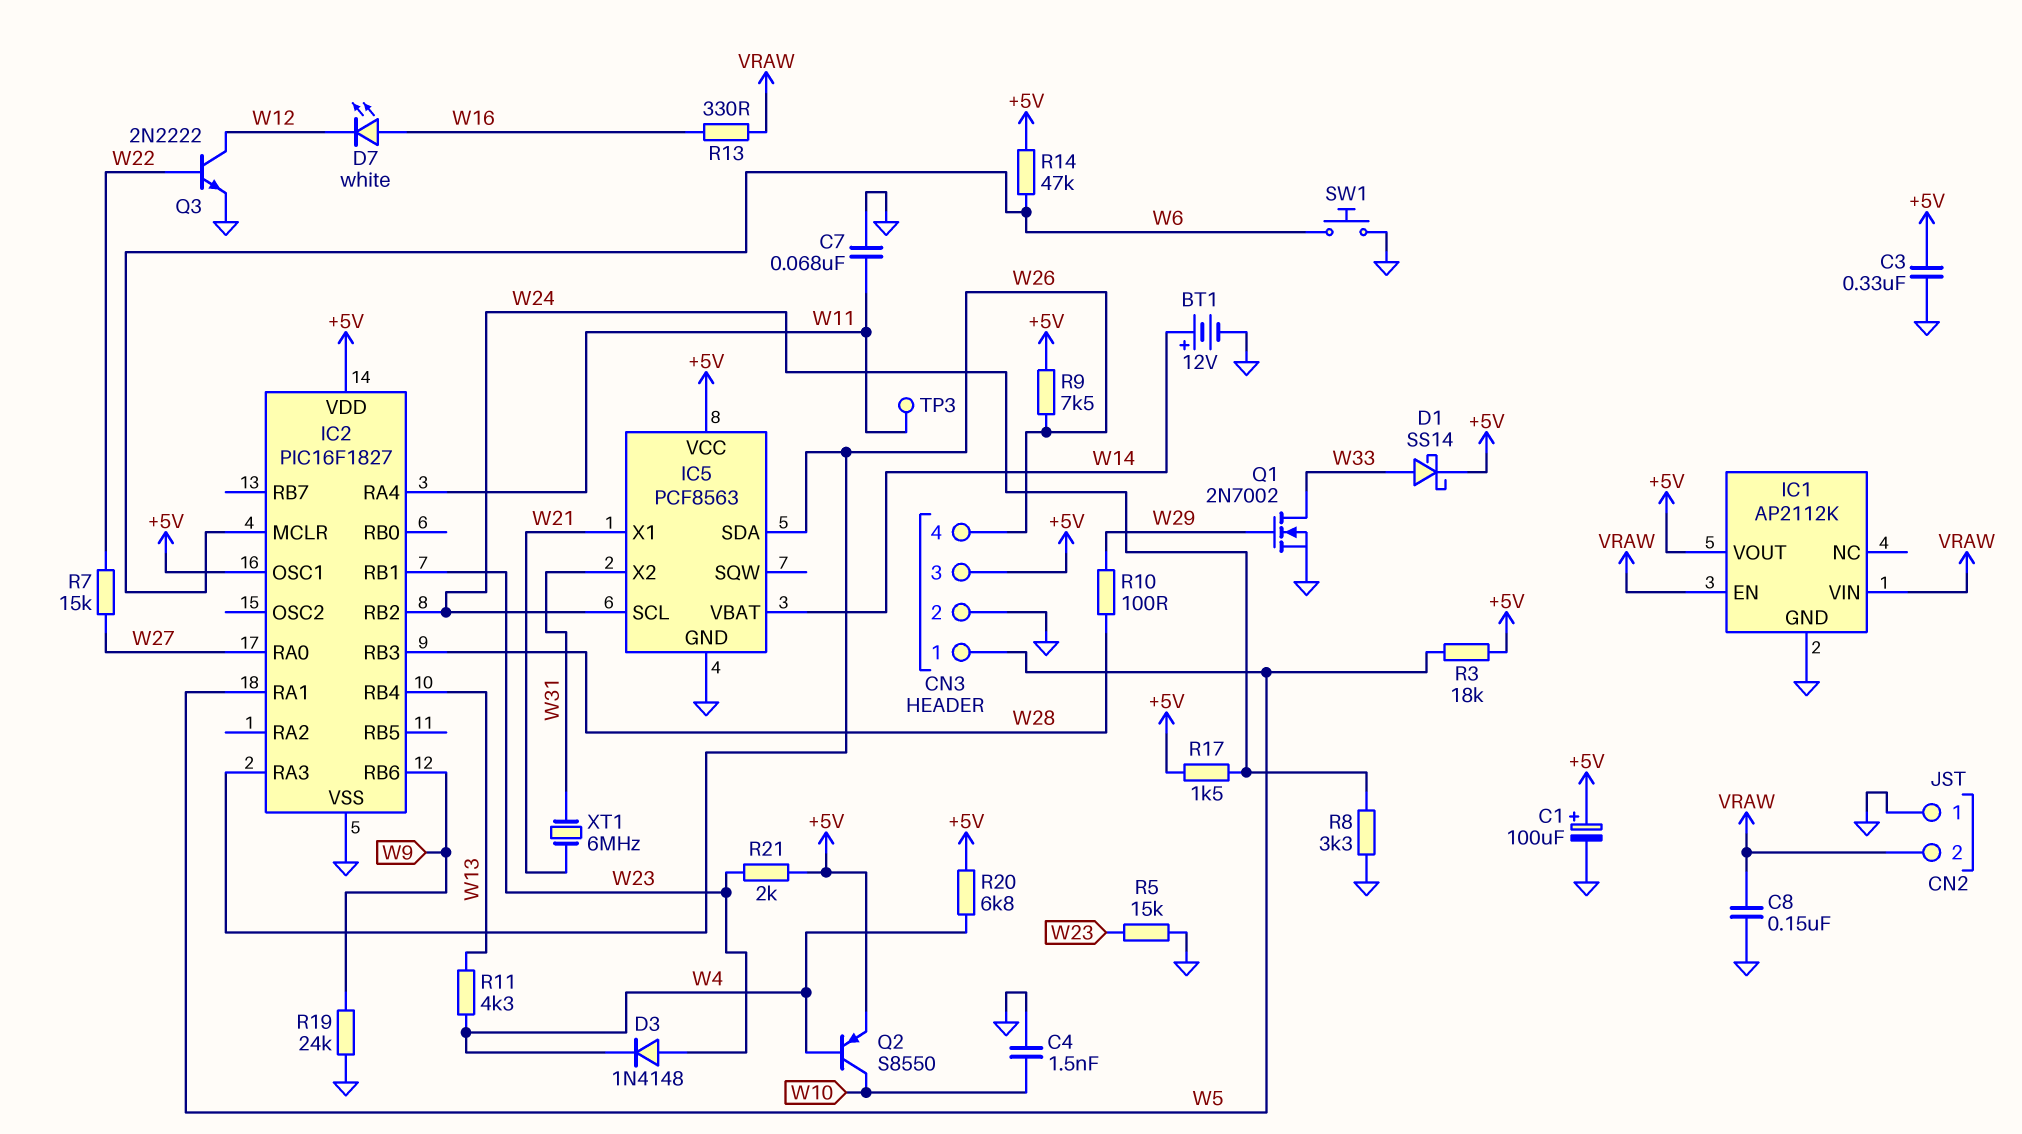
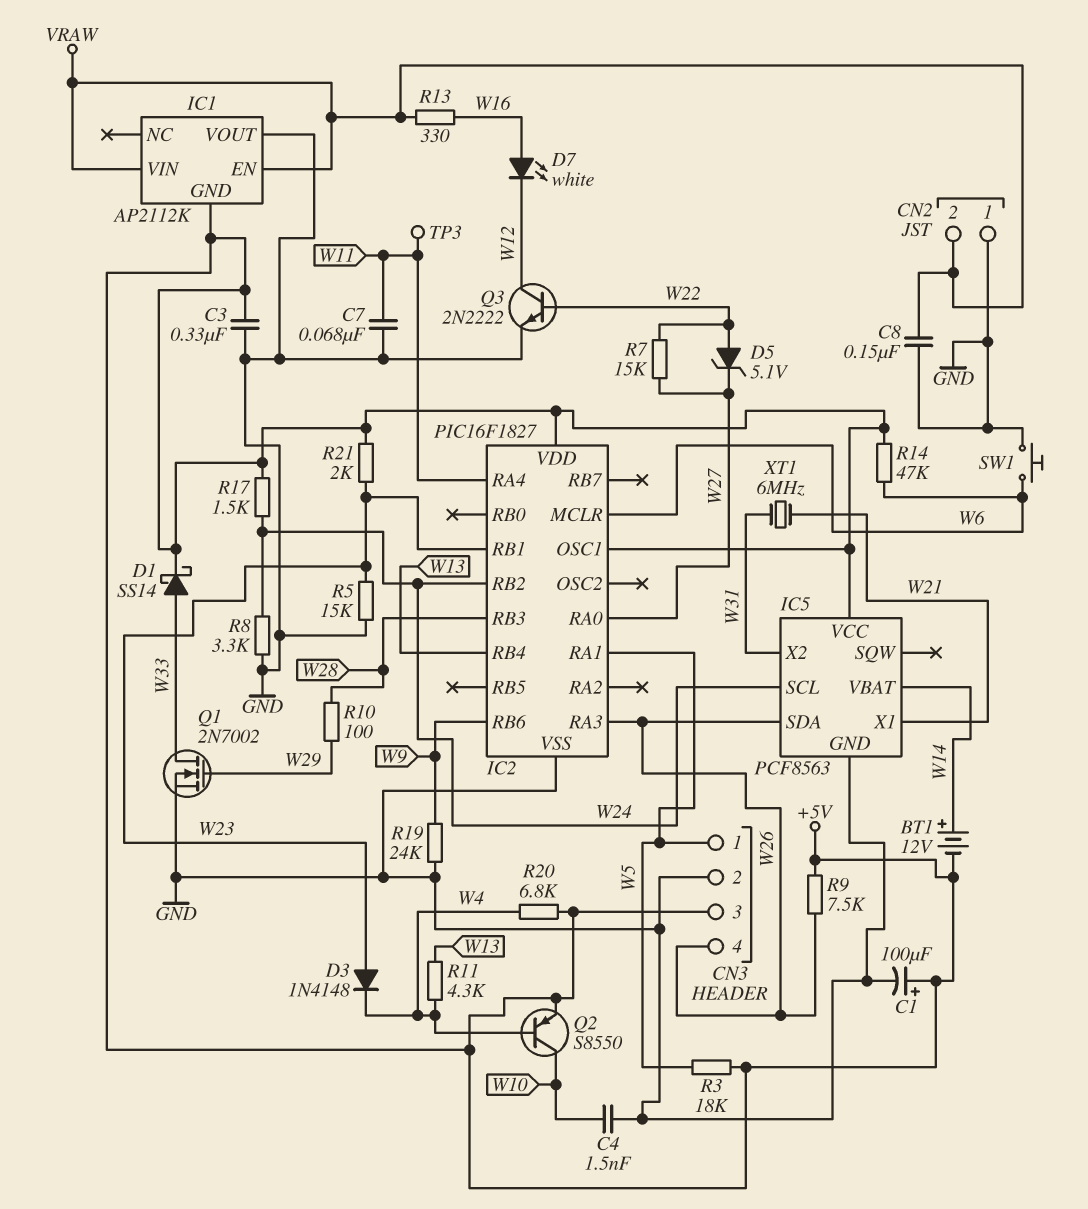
BT1: 12V (plus W14, minus GND) -> 12V (plus W14, minus +5V)
D5: none -> zener 5.1V (A W22, K W27)
IC1 pin GND: GND -> +5V
IC1 pin VOUT: +5V -> GND

